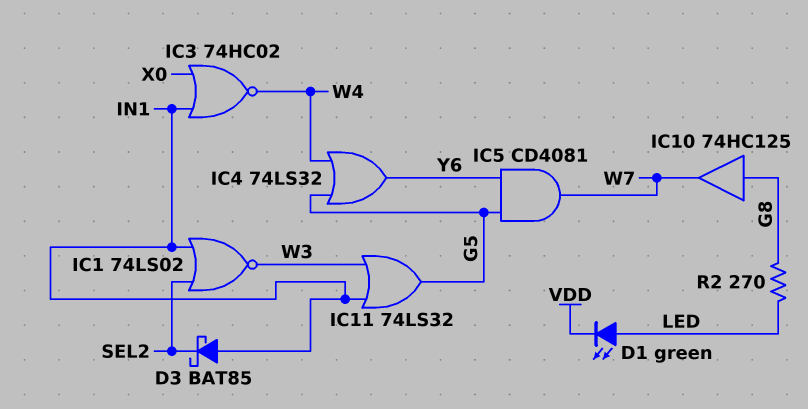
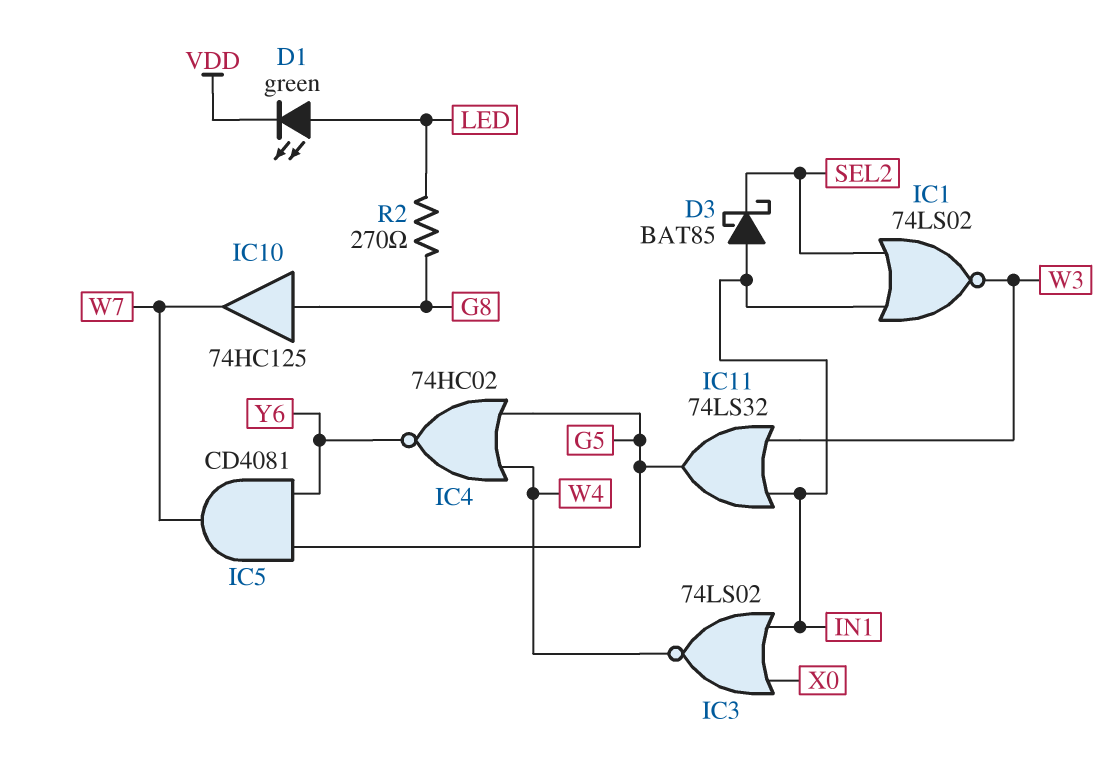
IC3: NOR 74HC02 (in IN1, in X0, out W4) -> NOR 74LS02 (in IN1, in X0, out W4)
IC4: OR 74LS32 (in G5, in W4, out Y6) -> NOR 74HC02 (in G5, in W4, out Y6)

